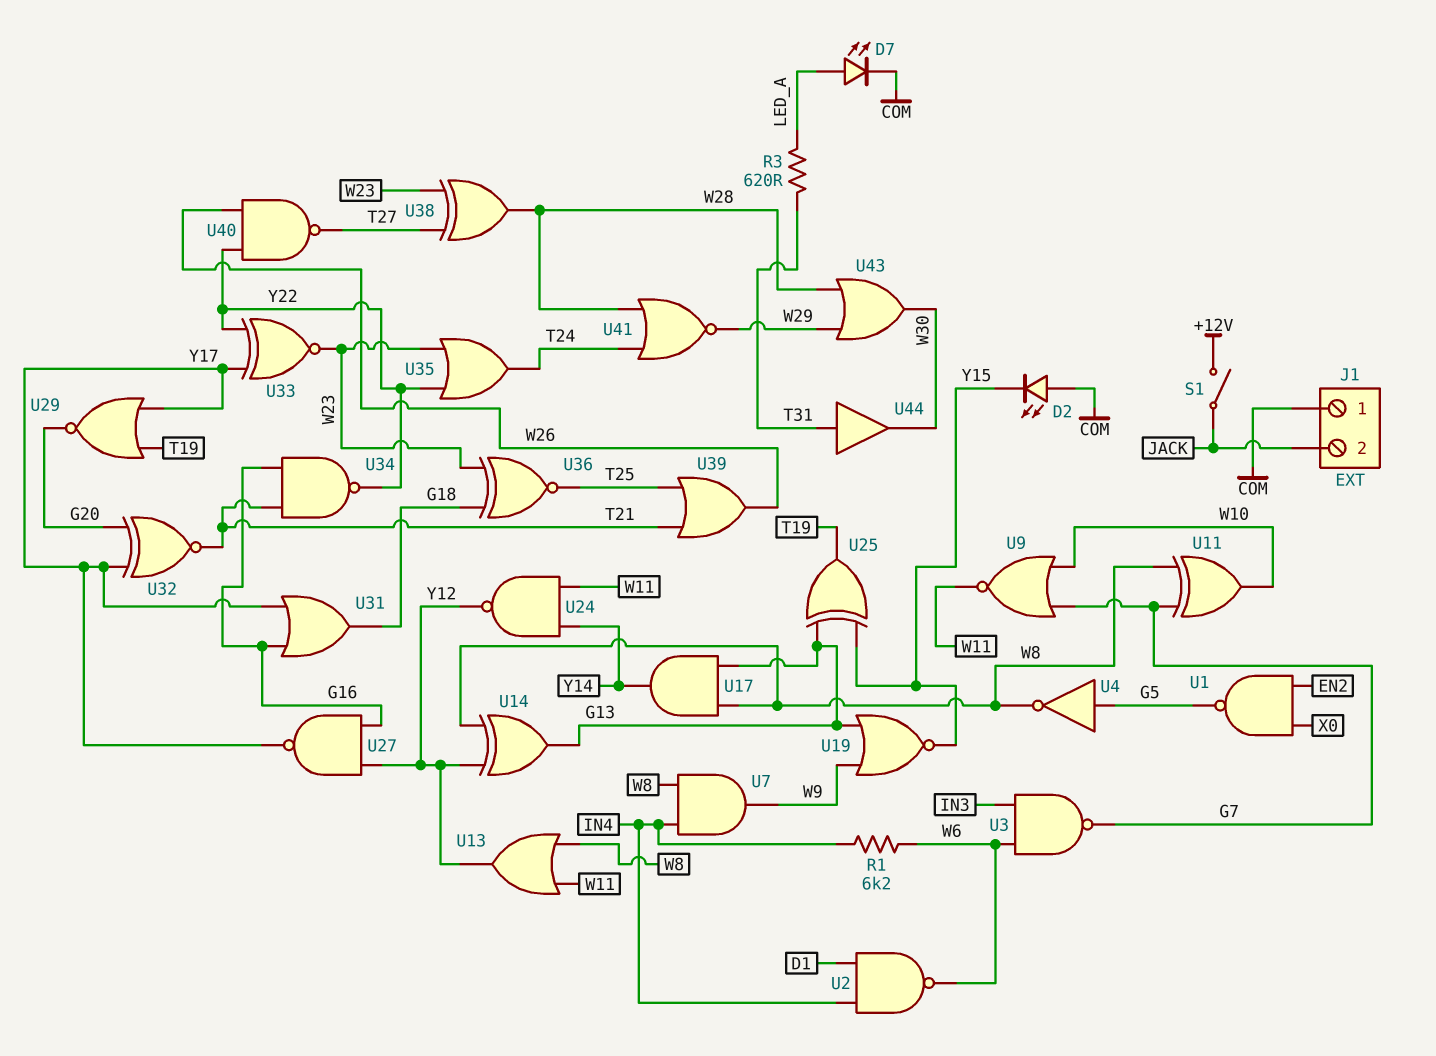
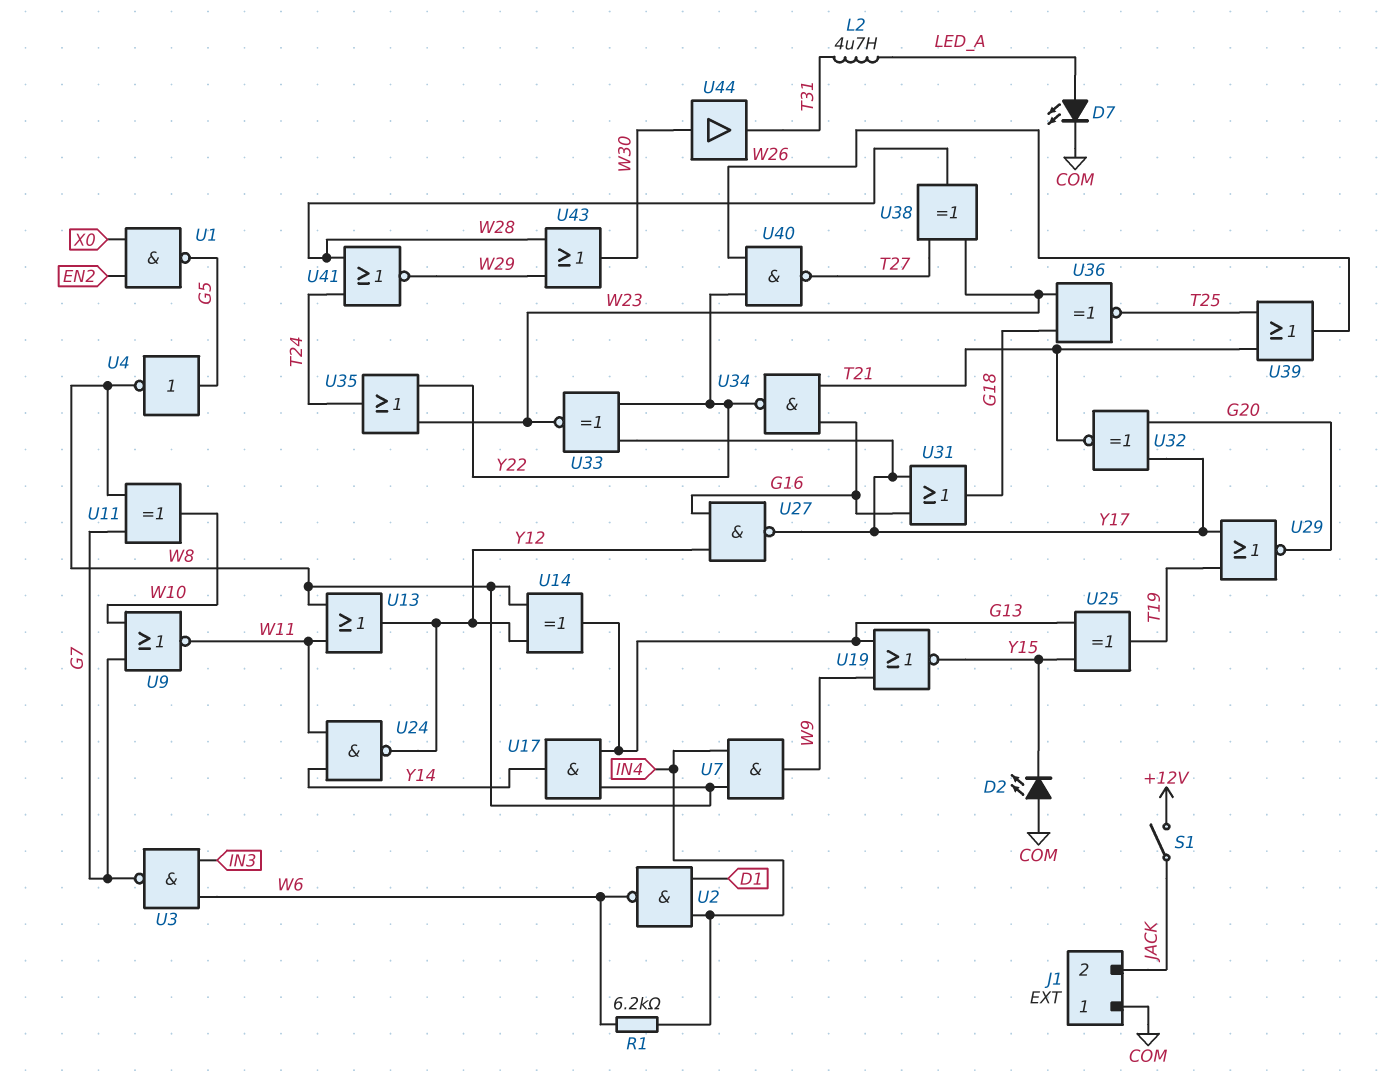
L2: none -> 4.7uH (LED_A, T31)
R3: 620 (LED_A, T31) -> none
U44: buffer (in T31, out W30) -> buffer (in W30, out T31)

